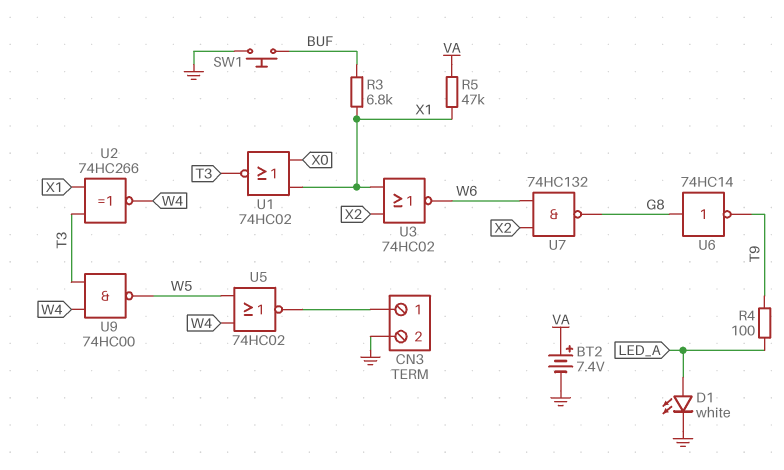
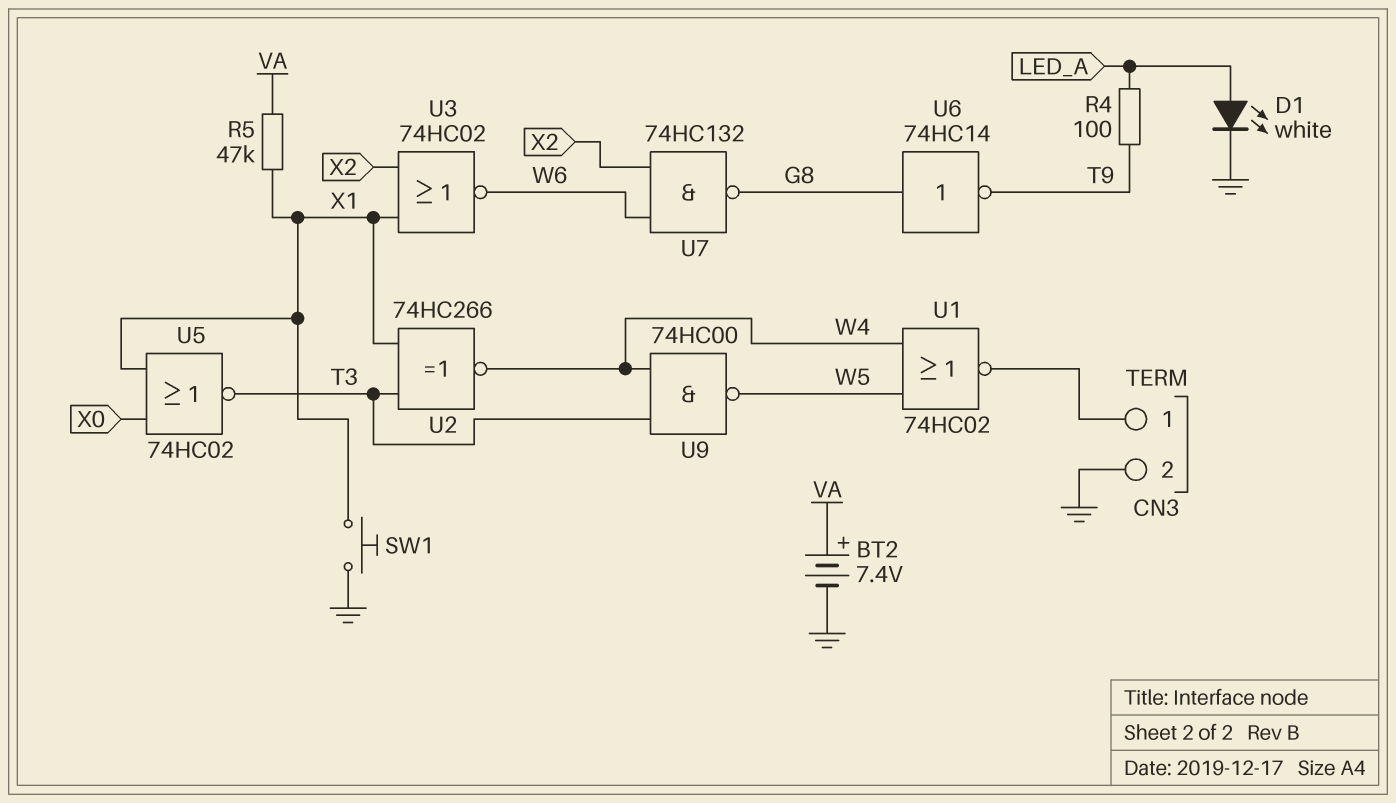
R3: 6.8k (BUF, X1) -> none
SW1: button (BUF, GND) -> button (GND, X1)
U1: NOR 74HC02 (in X0, in X1, out T3) -> NOR 74HC02 (in W4, in W5, out CN3/1)
U5: NOR 74HC02 (in W4, in W5, out CN3/1) -> NOR 74HC02 (in X0, in X1, out T3)

